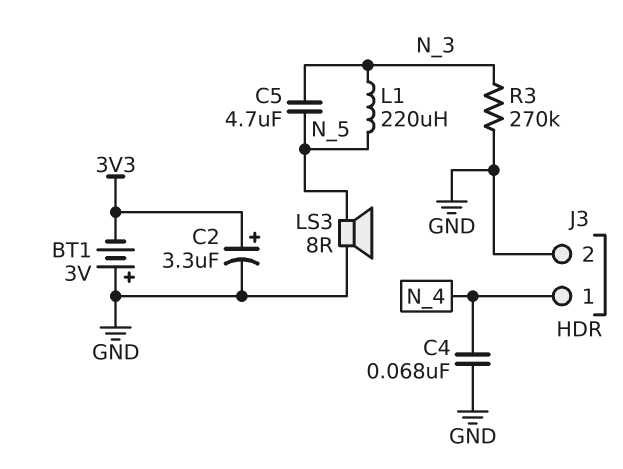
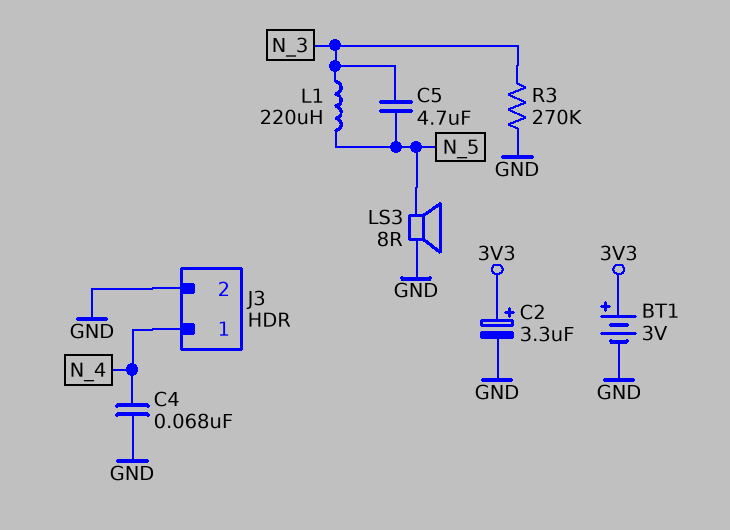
BT1: 3V (plus GND, minus 3V3) -> 3V (plus 3V3, minus GND)

